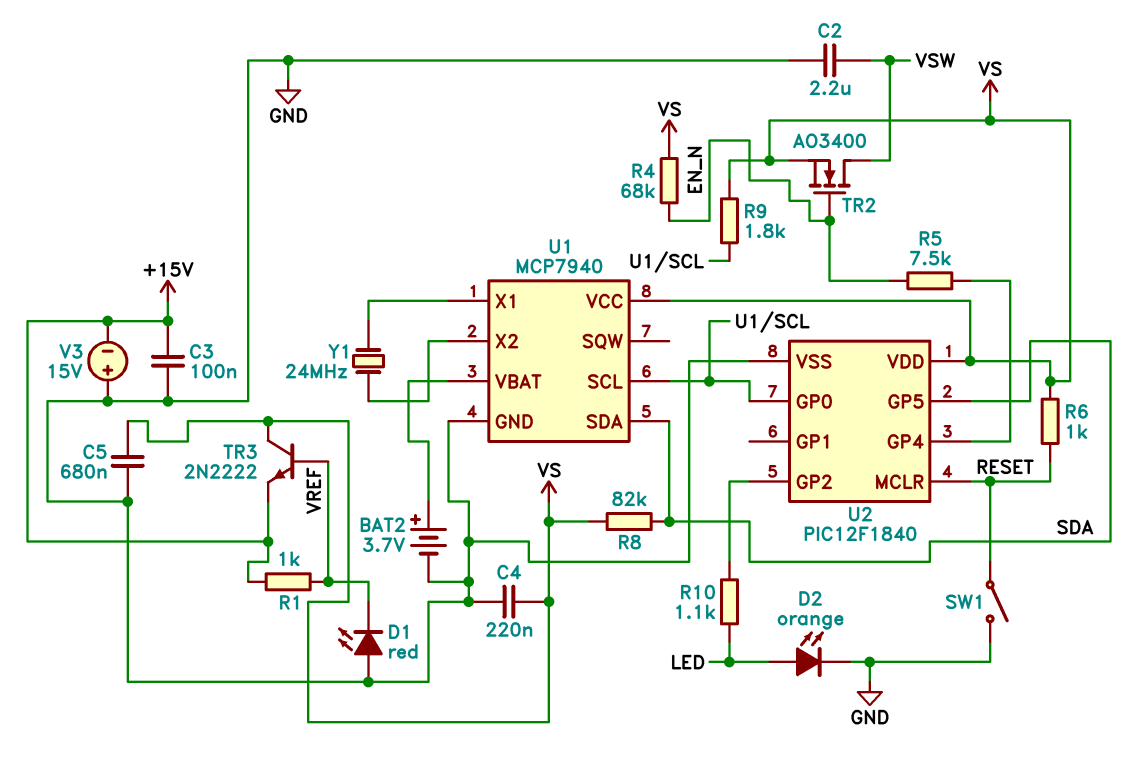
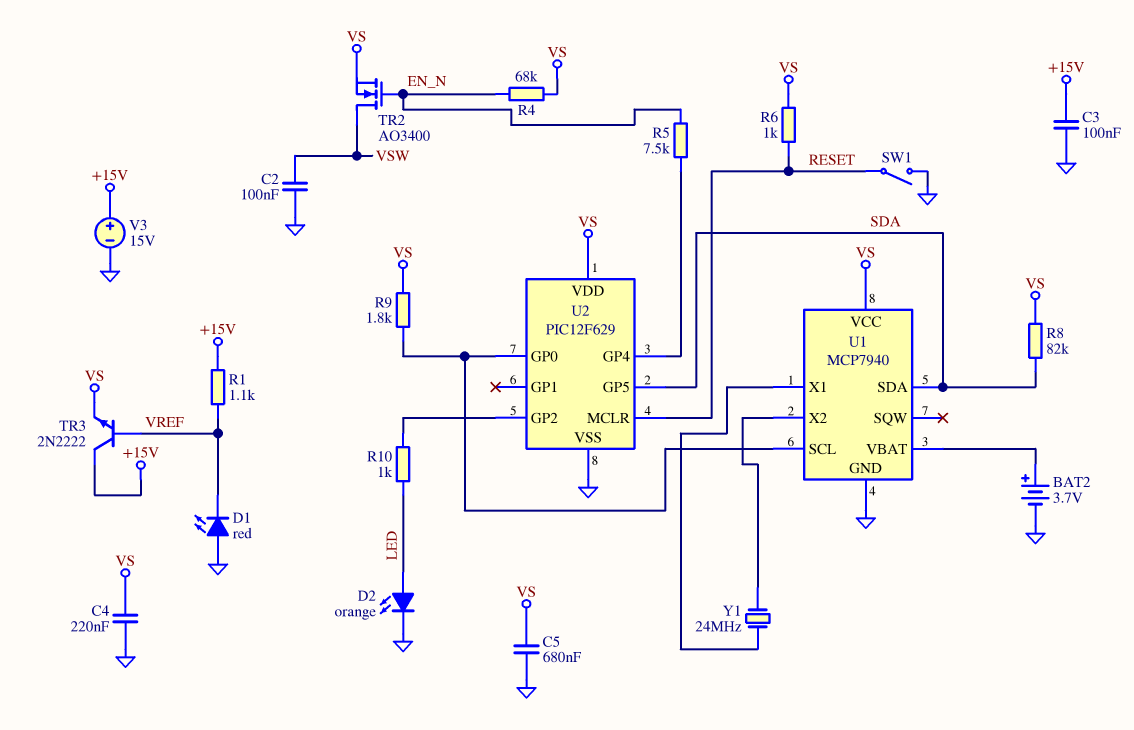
C2: 2.2uF (GND, VSW) -> 100nF (GND, VSW)
R1: 1k (+15V, VREF) -> 1.1k (+15V, VREF)
R10: 1.1k (LED, U2/GP2) -> 1k (LED, U2/GP2)
TR3: NPN 2N2222 (B VREF, C VS, E +15V) -> NPN 2N2222 (B VREF, C +15V, E VS)
U2: PIC12F1840 -> PIC12F629
V3: 15V (plus GND, minus +15V) -> 15V (plus +15V, minus GND)

